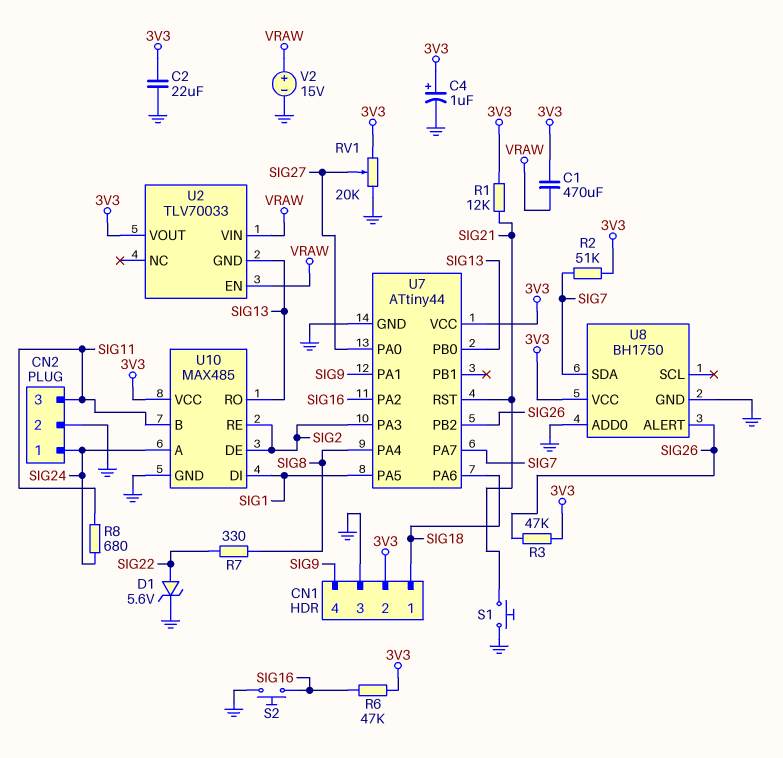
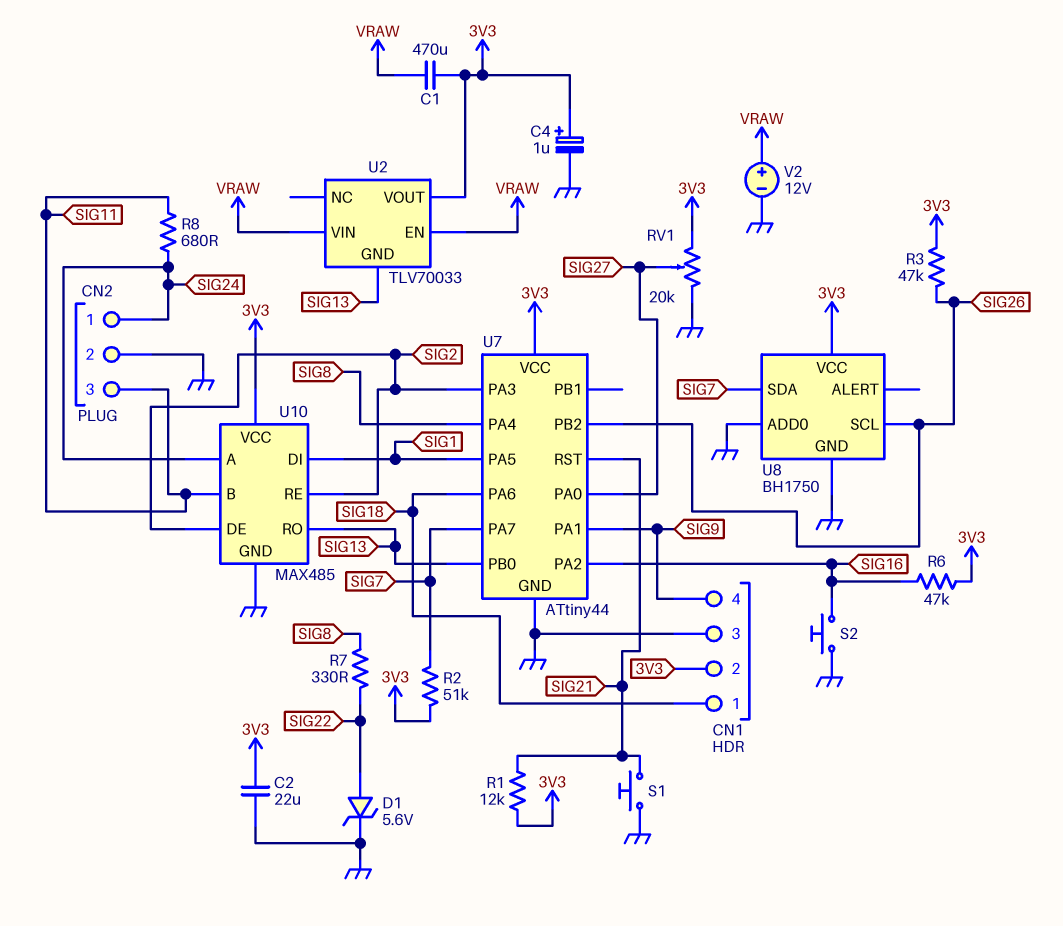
U8 pin ALERT: SIG26 -> none
U8 pin SCL: none -> SIG26
V2: 15V (plus VRAW, minus GND) -> 12V (plus VRAW, minus GND)

